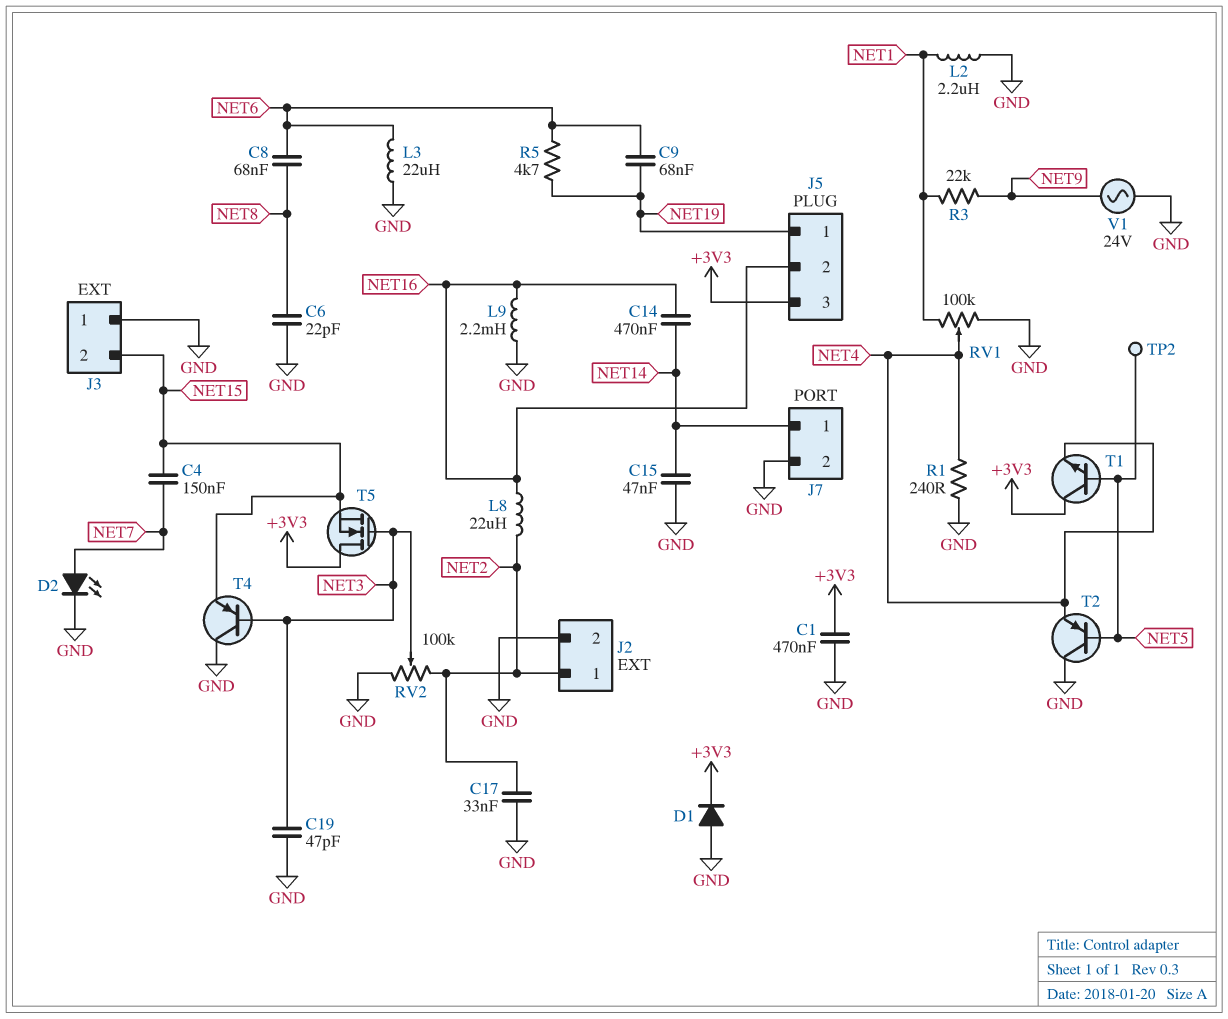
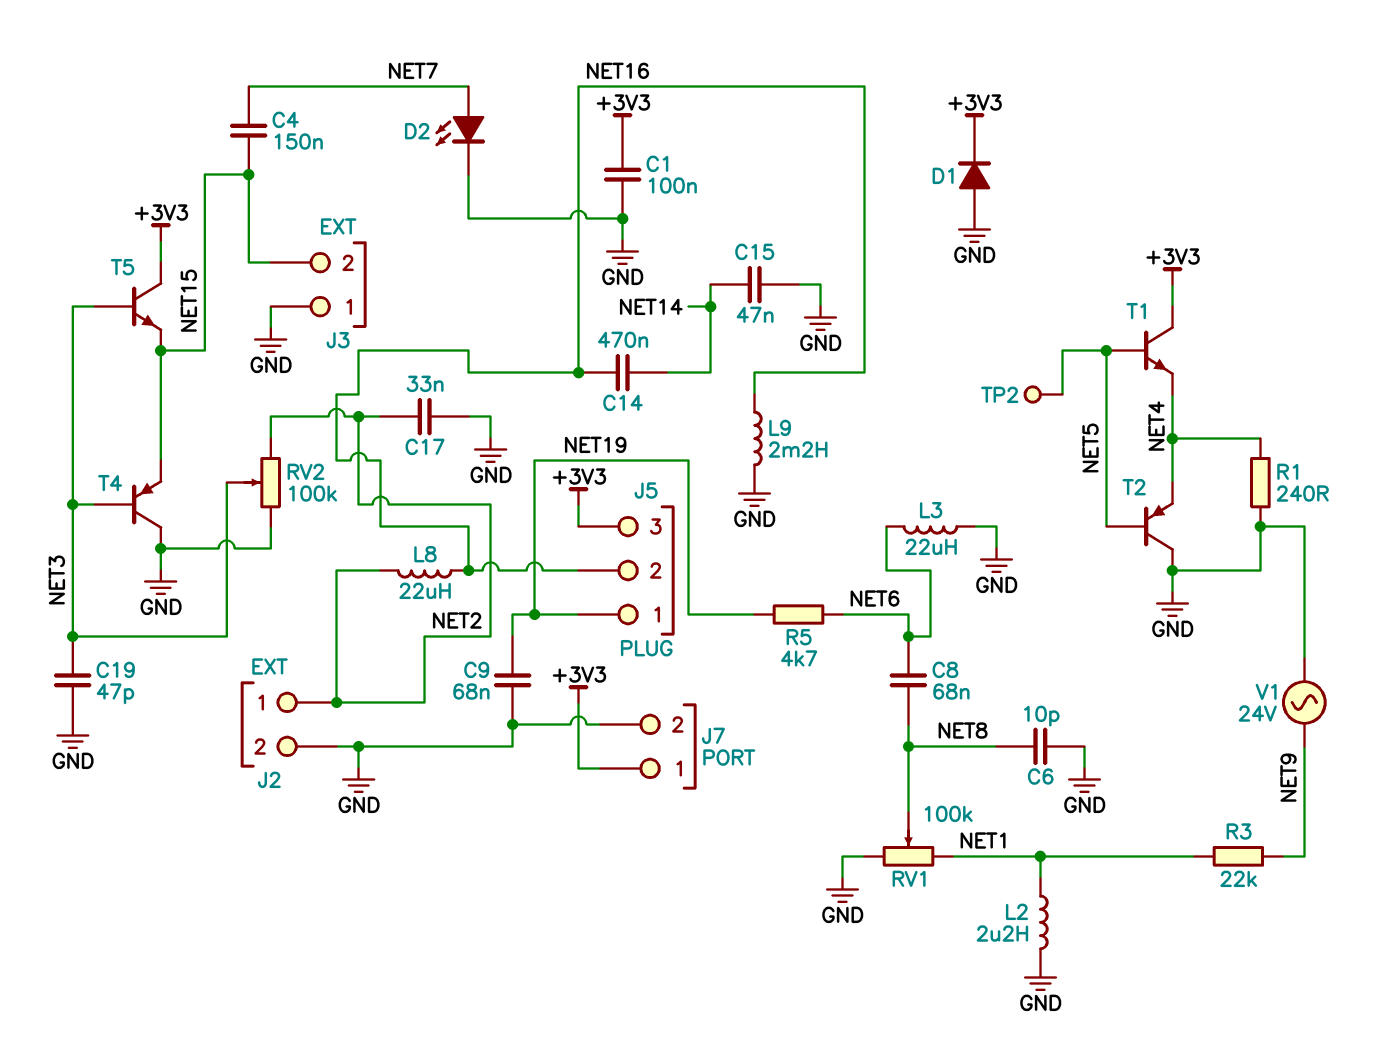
C1: 470nF (+3V3, GND) -> 100nF (+3V3, GND)
C6: 22pF (GND, NET8) -> 10pF (GND, NET8)
C9: 68nF (NET6, NET19) -> 68nF (GND, NET19)
J7 pin 1: NET14 -> +3V3
RV1: 100k (GND, NET1, wiper NET4) -> 100k (GND, NET1, wiper NET8)
T5: NMOS (G NET3, D +3V3, S NET15) -> NPN (B NET3, C +3V3, E NET15)

